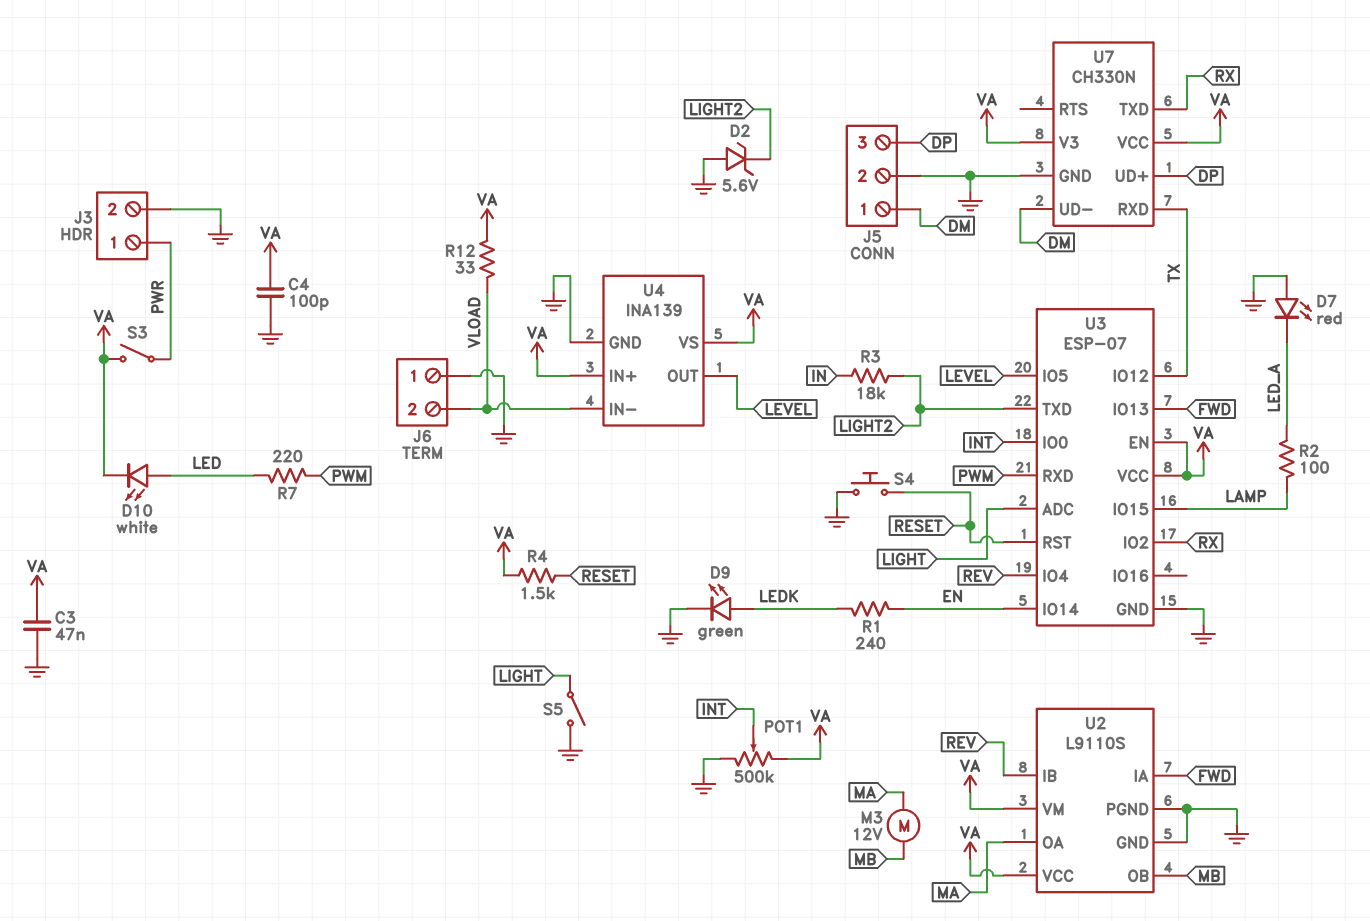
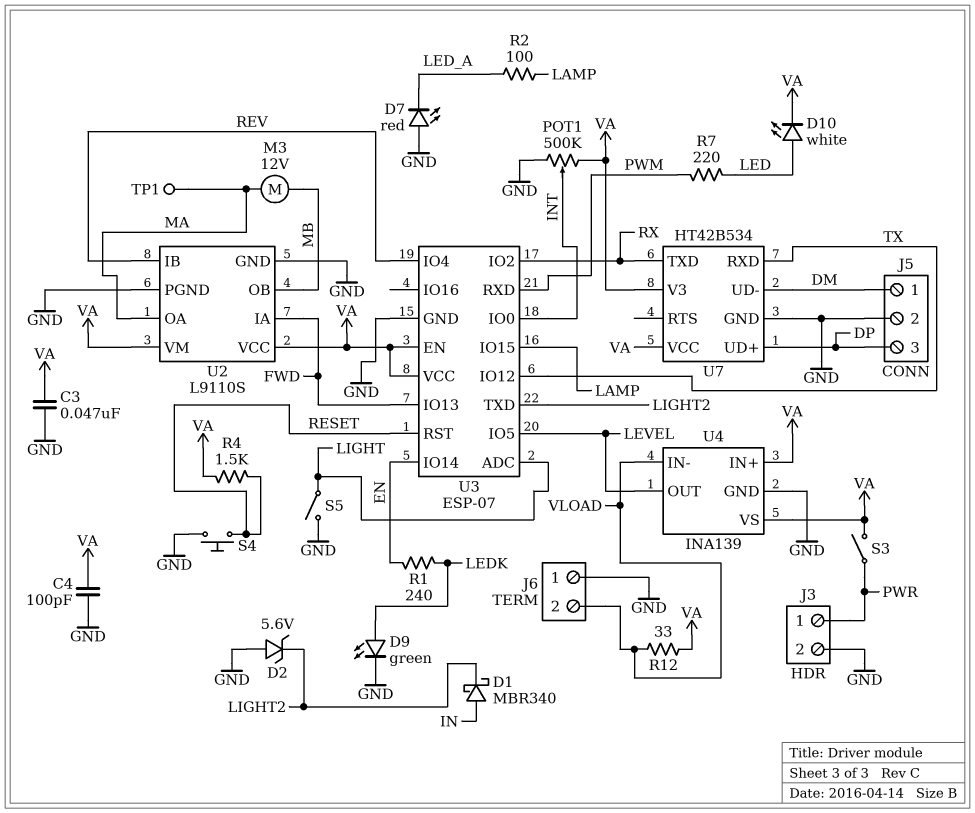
D1: none -> schottky MBR340 (A IN, K LIGHT2)
R3: 18k (IN, LIGHT2) -> none
TP1: none -> test point (MA)
U7: CH330N -> HT42B534

